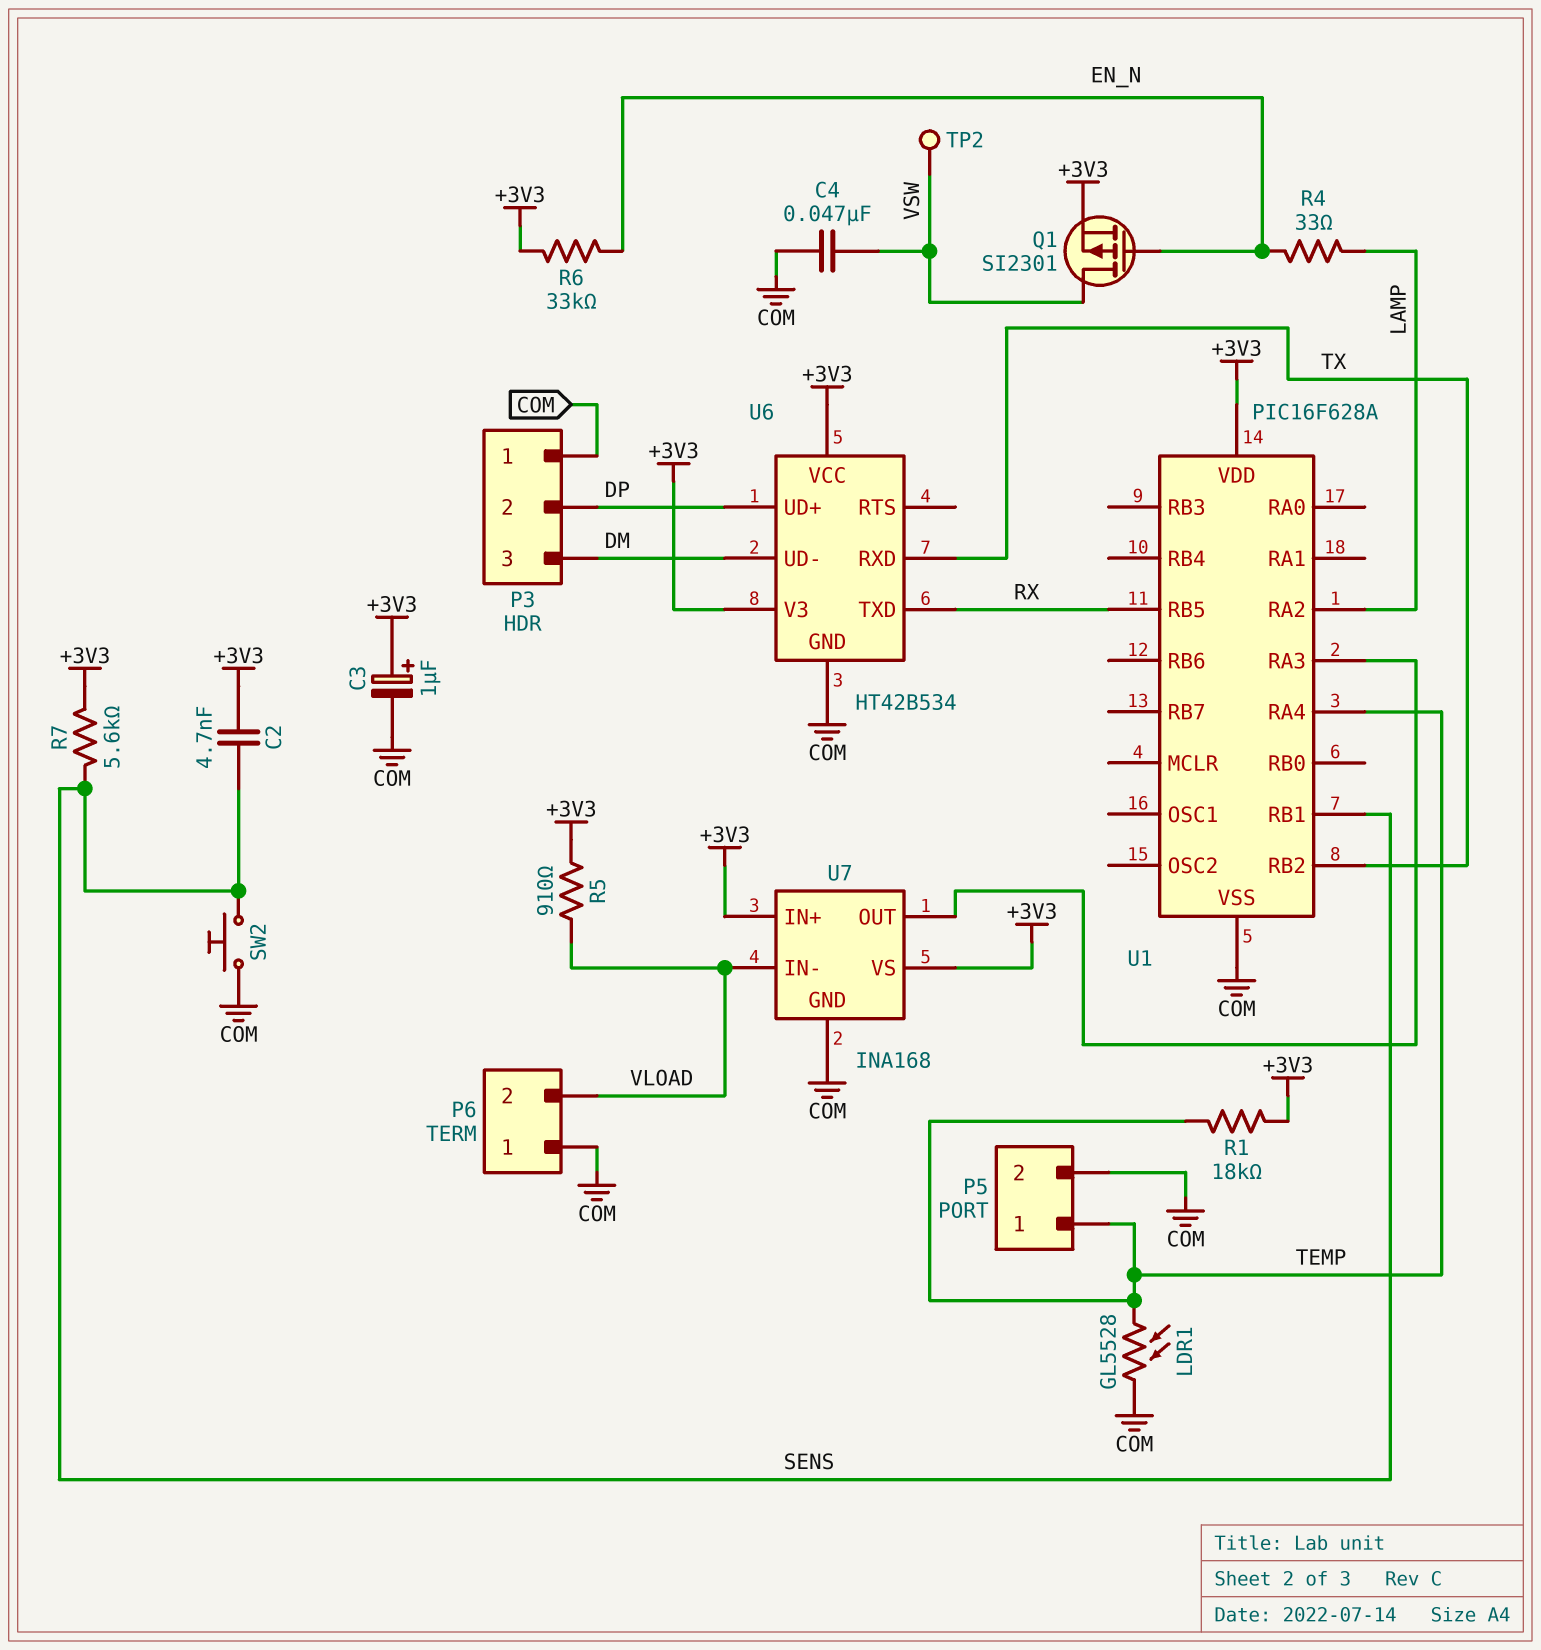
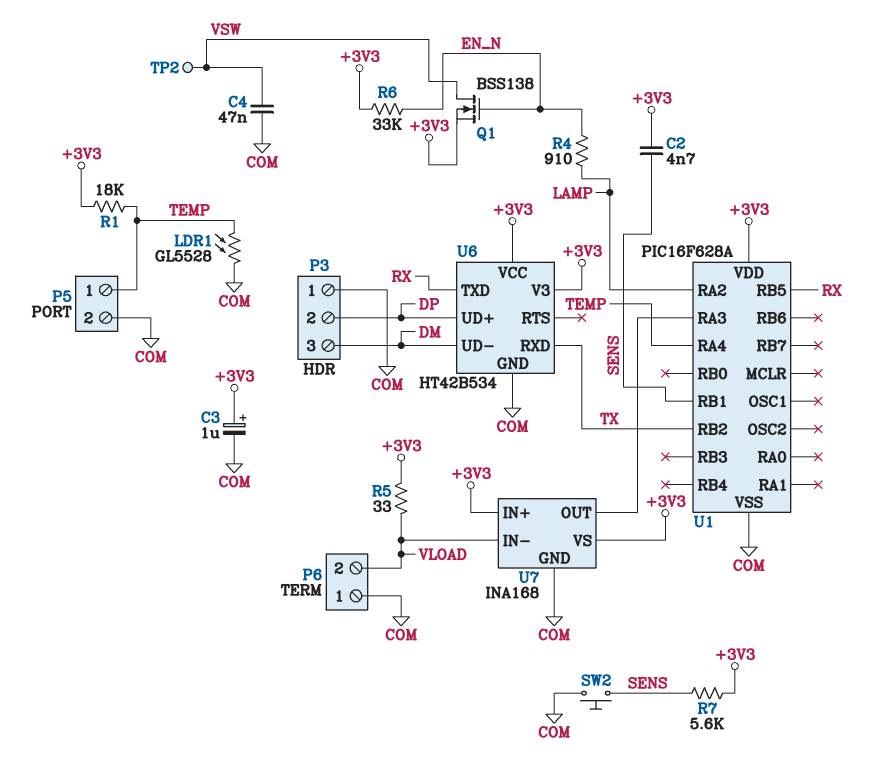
Q1: PMOS SI2301 (G EN_N, D VSW, S +3V3) -> NMOS BSS138 (G EN_N, D VSW, S +3V3)
R4: 33 (EN_N, LAMP) -> 910 (EN_N, LAMP)
R5: 910 (+3V3, VLOAD) -> 33 (+3V3, VLOAD)

